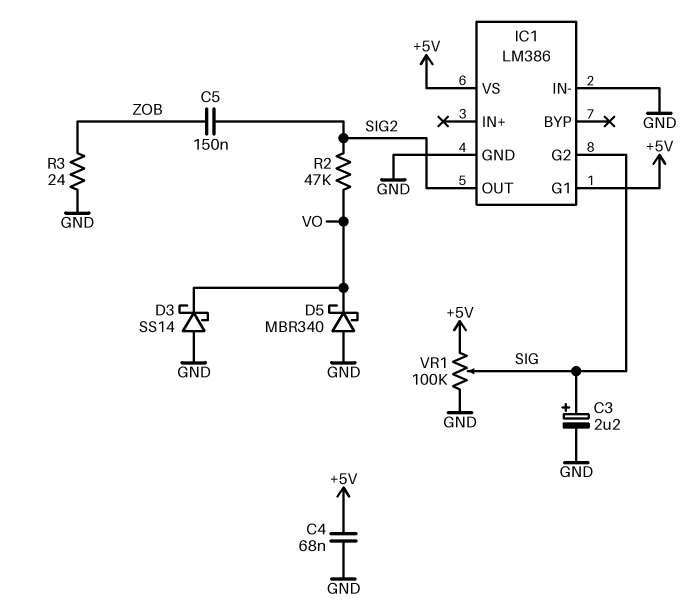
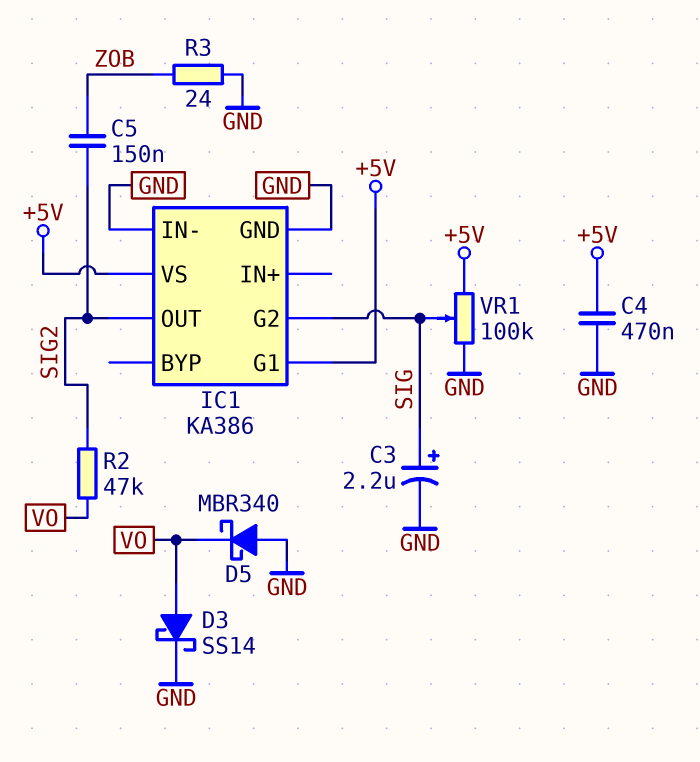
C4: 68nF (+5V, GND) -> 470nF (+5V, GND)
D3: schottky SS14 (A GND, K VO) -> schottky SS14 (A VO, K GND)
IC1: LM386 -> KA386

